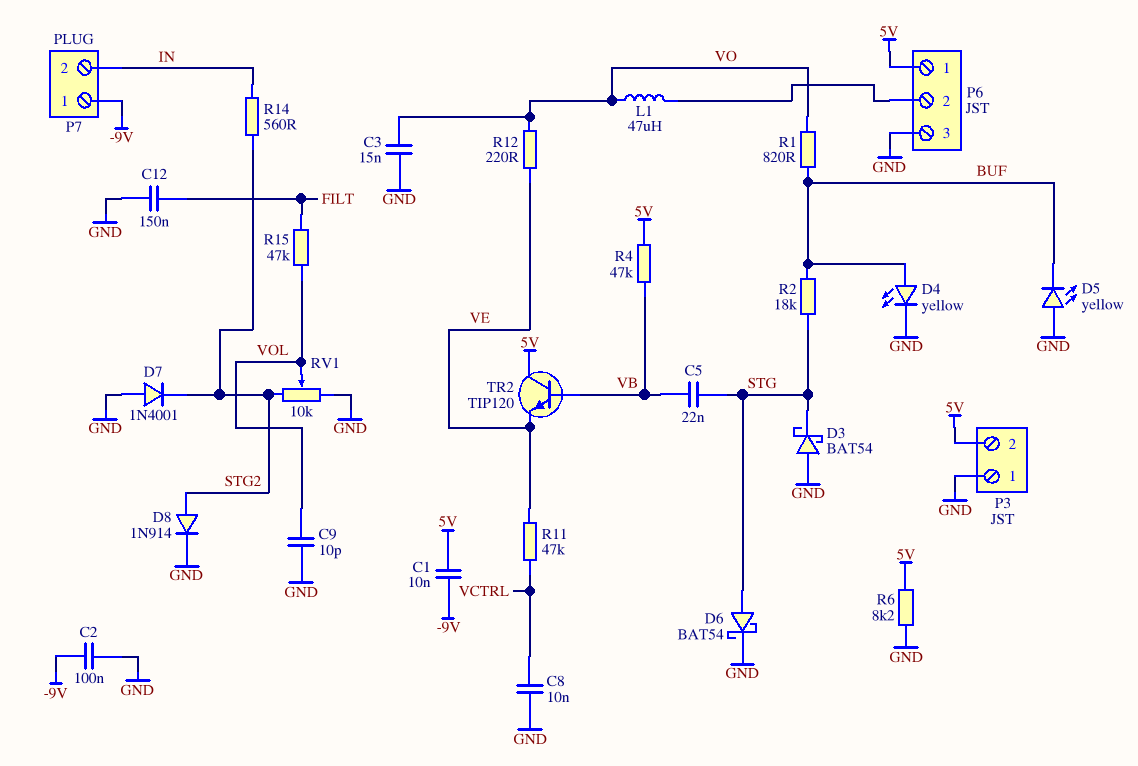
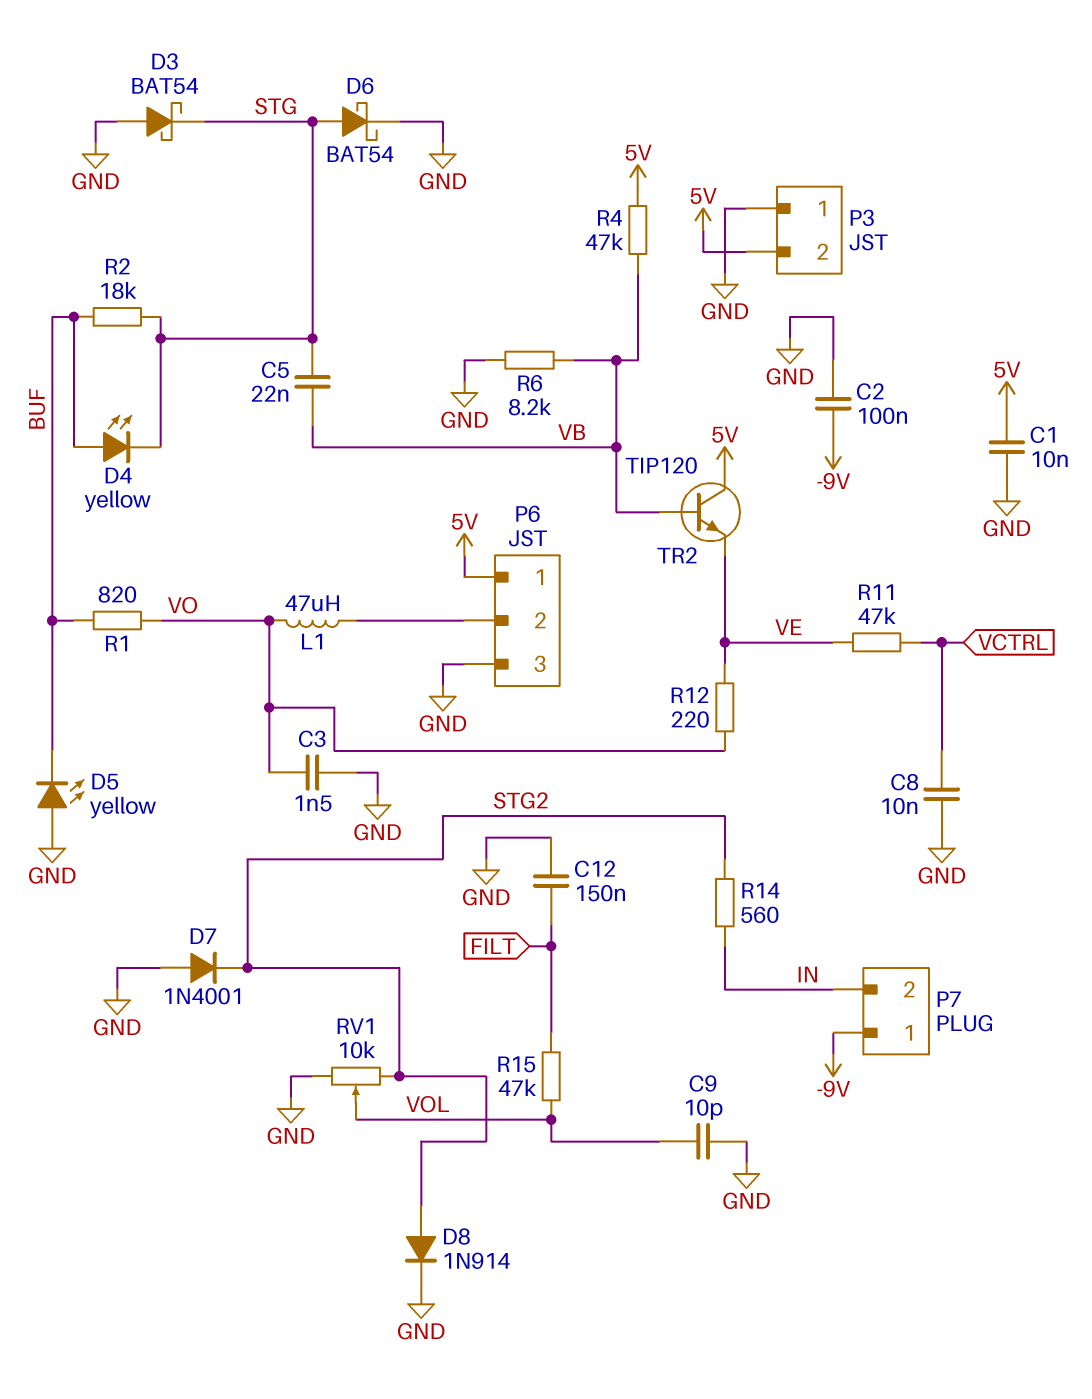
C1: 10nF (-9V, 5V) -> 10nF (5V, GND)
C3: 15nF (GND, VO) -> 1.5nF (GND, VO)
D4: LED yellow (A BUF, K GND) -> LED yellow (A BUF, K STG)
R6: 8.2k (5V, GND) -> 8.2k (GND, VB)

